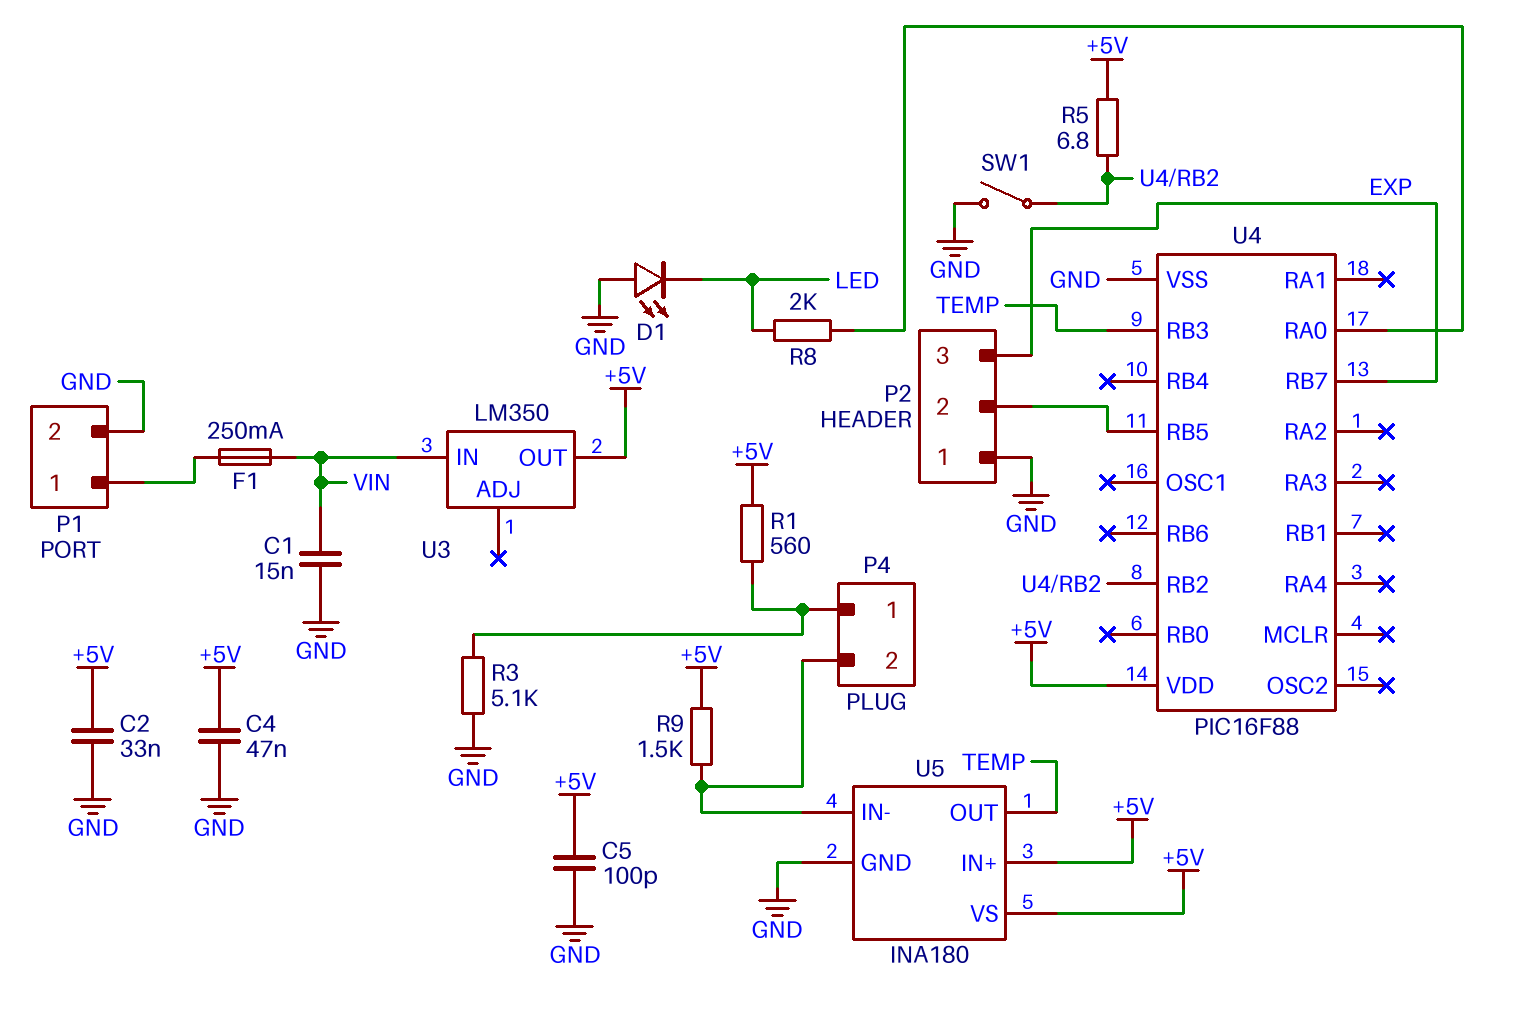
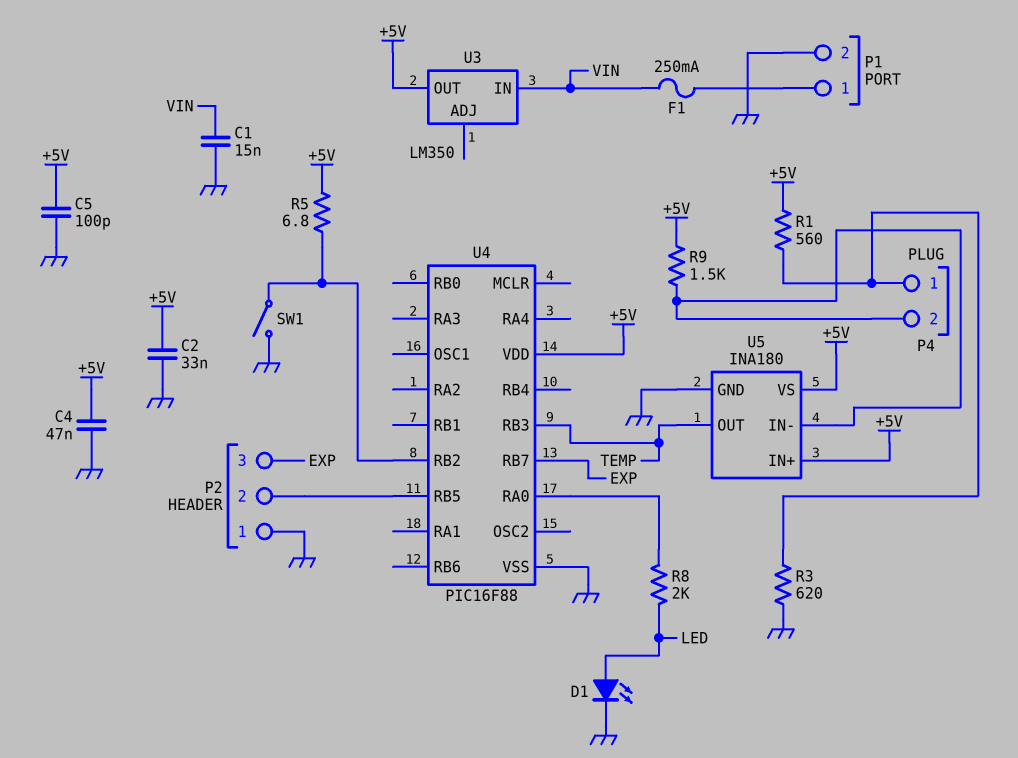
D1: LED (A GND, K LED) -> LED (A LED, K GND)
R3: 5.1k (GND, P4/1) -> 620 (GND, P4/1)

